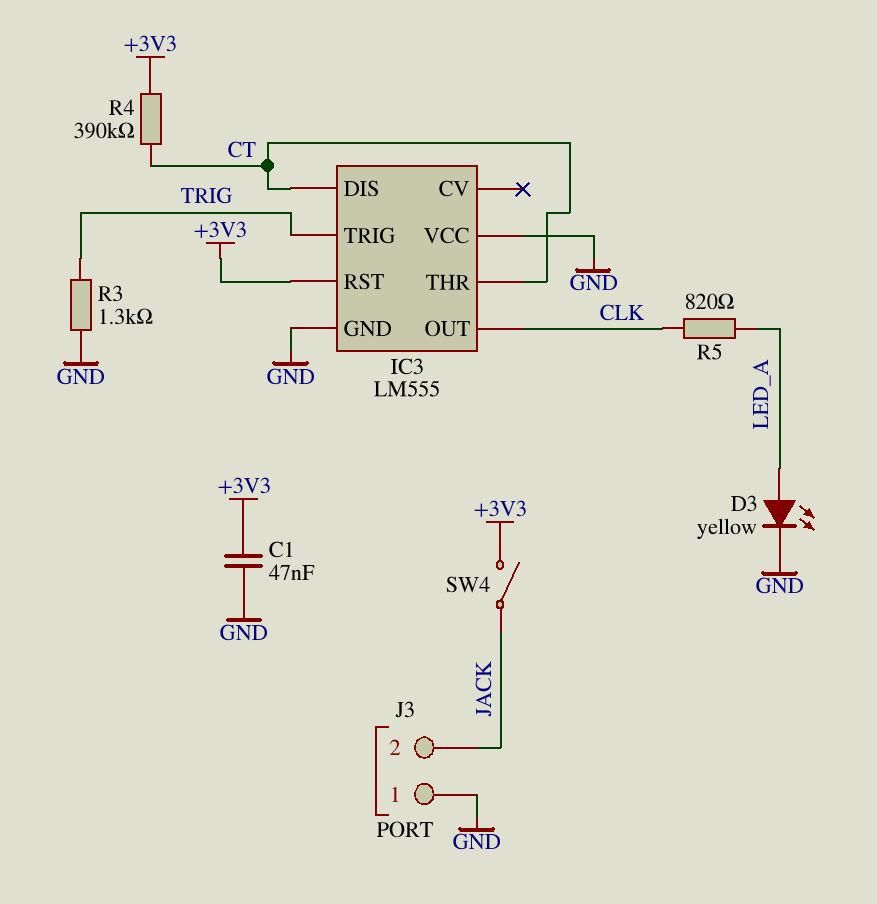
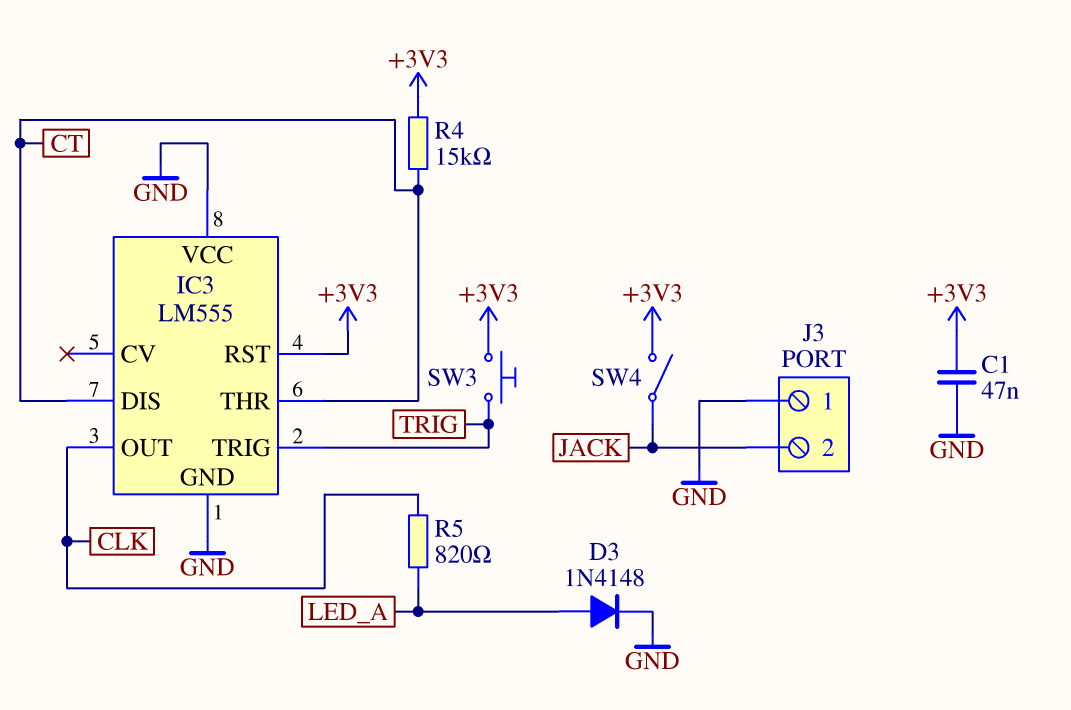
D3: LED yellow (A LED_A, K GND) -> diode 1N4148 (A LED_A, K GND)
R3: 1.3k (GND, TRIG) -> none
R4: 390k (+3V3, CT) -> 15k (+3V3, CT)
SW3: none -> button (+3V3, TRIG)

